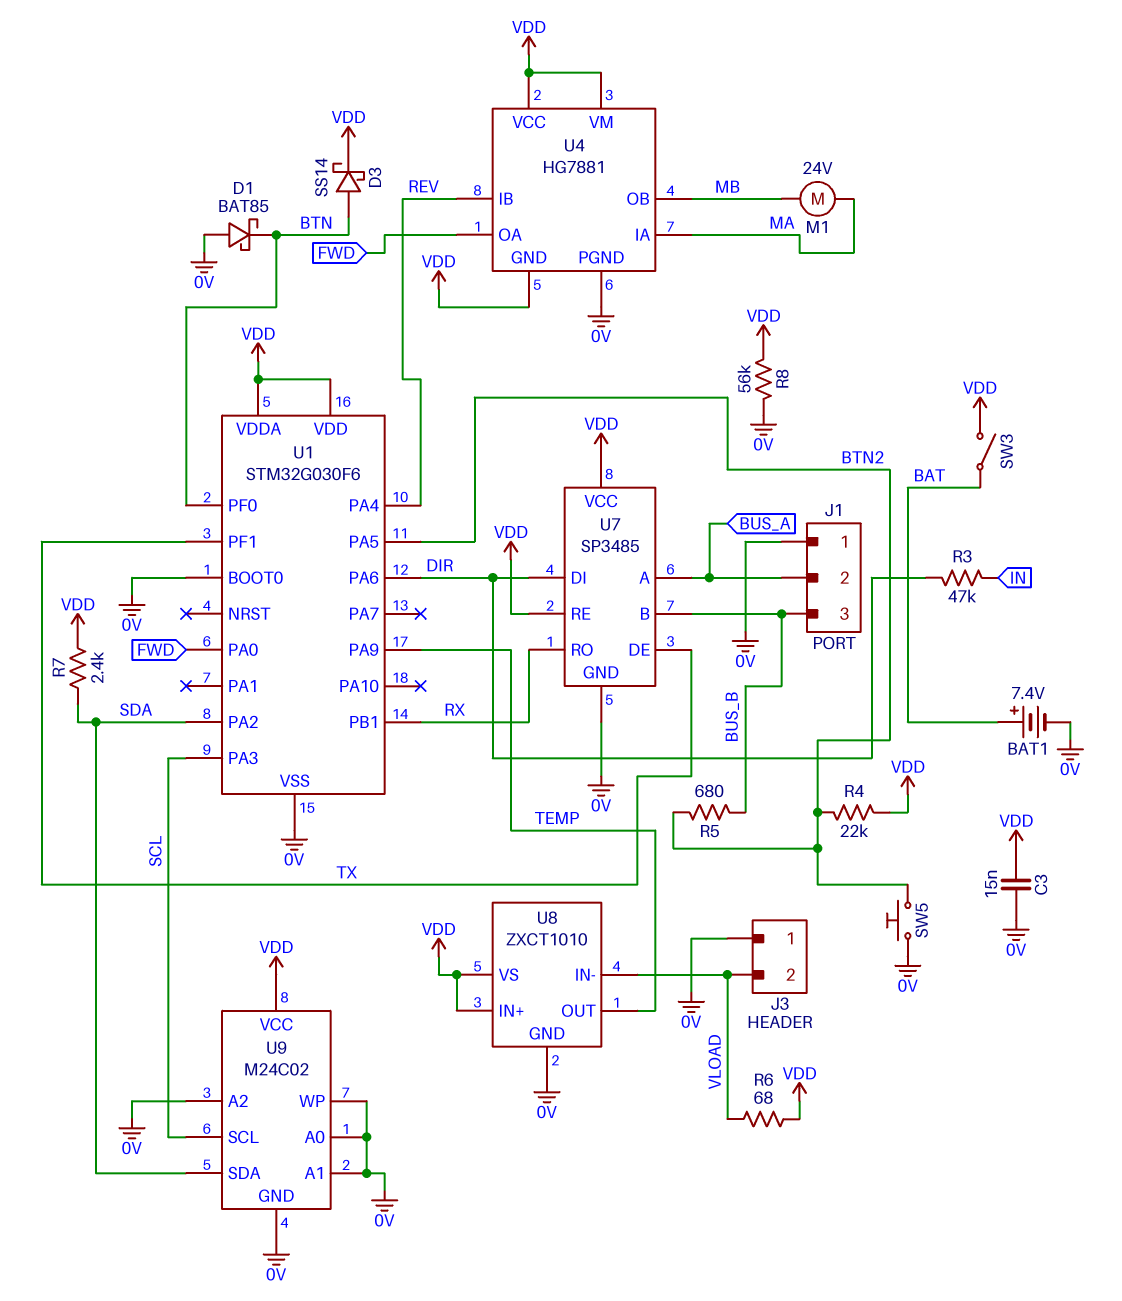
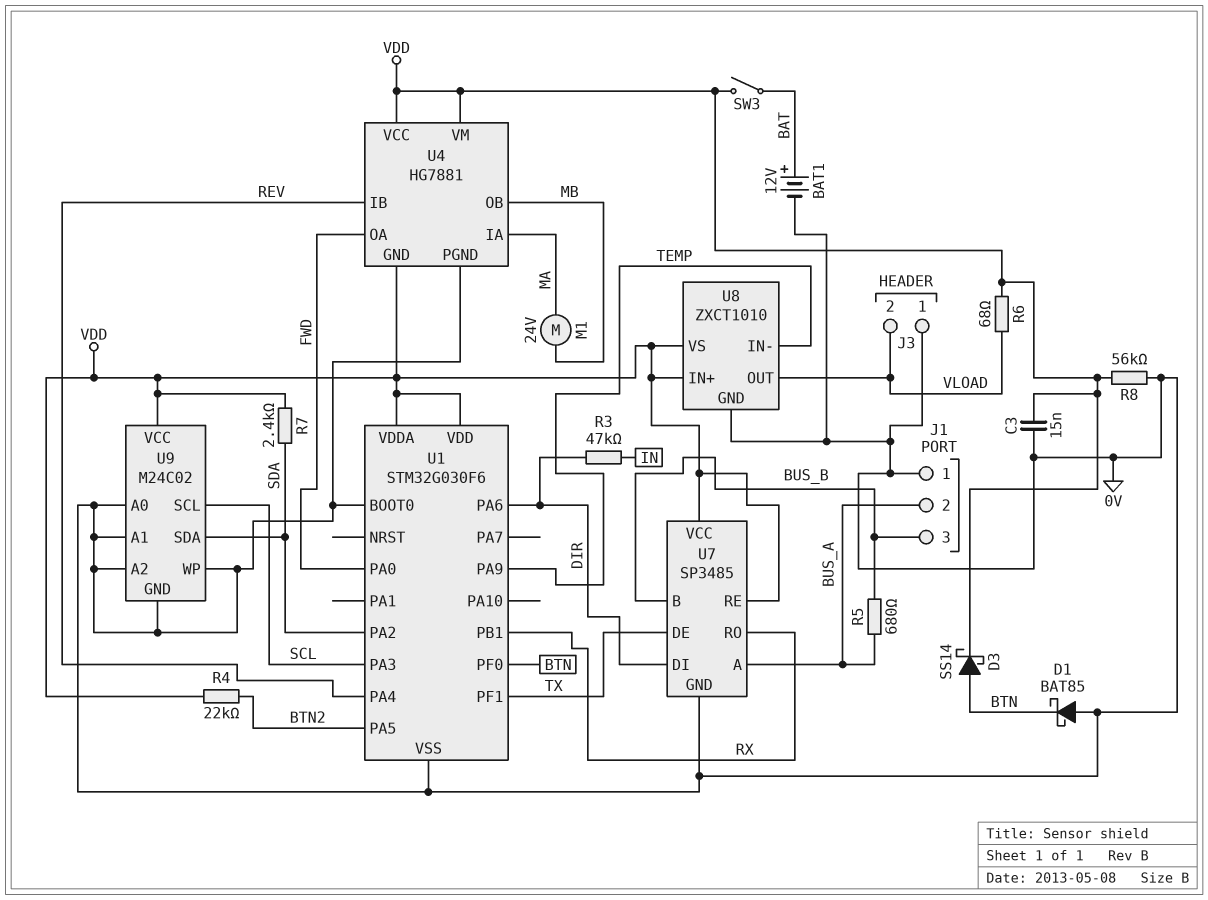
BAT1: 7.4V (plus BAT, minus 0V) -> 12V (plus BAT, minus 0V)
R5: 680 (BTN2, BUS_B) -> 680 (BUS_A, BUS_B)
SW5: button (0V, BTN2) -> none
U8 pin IN-: VLOAD -> TEMP
U8 pin OUT: TEMP -> VLOAD

